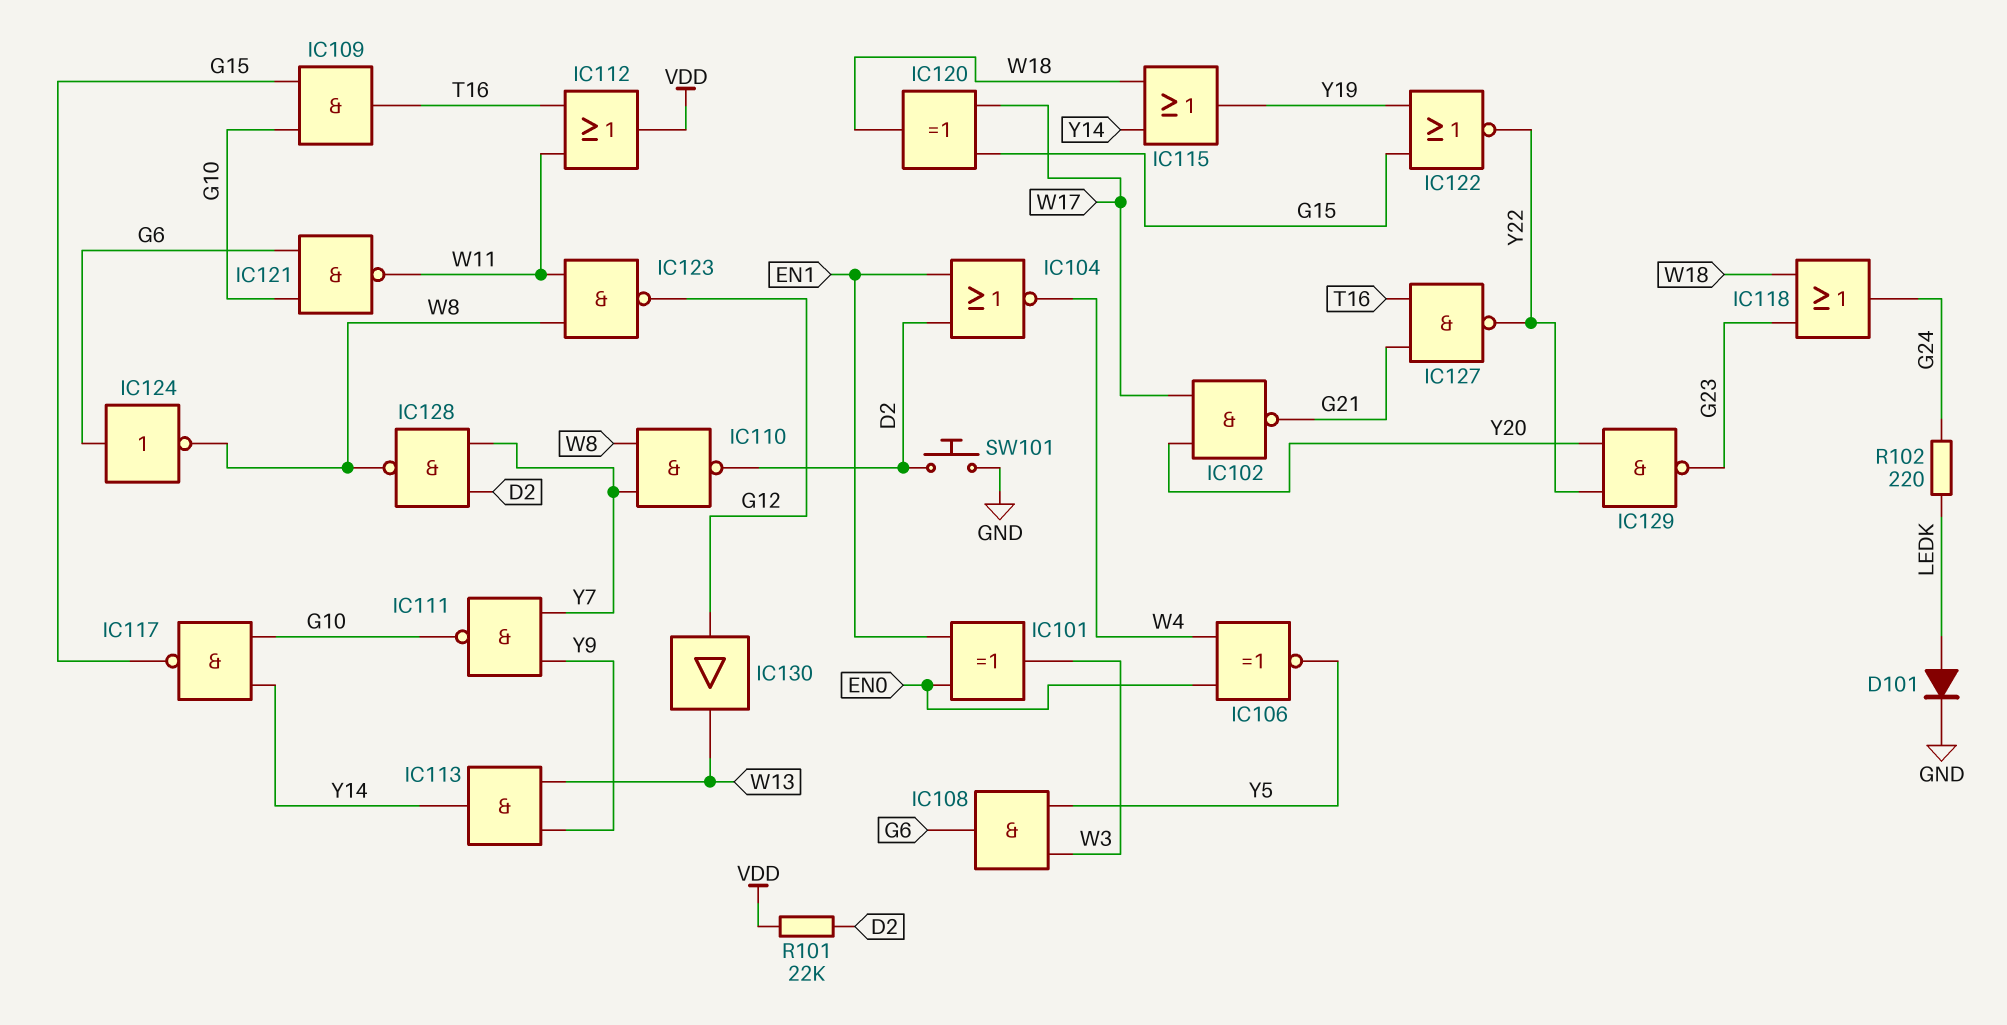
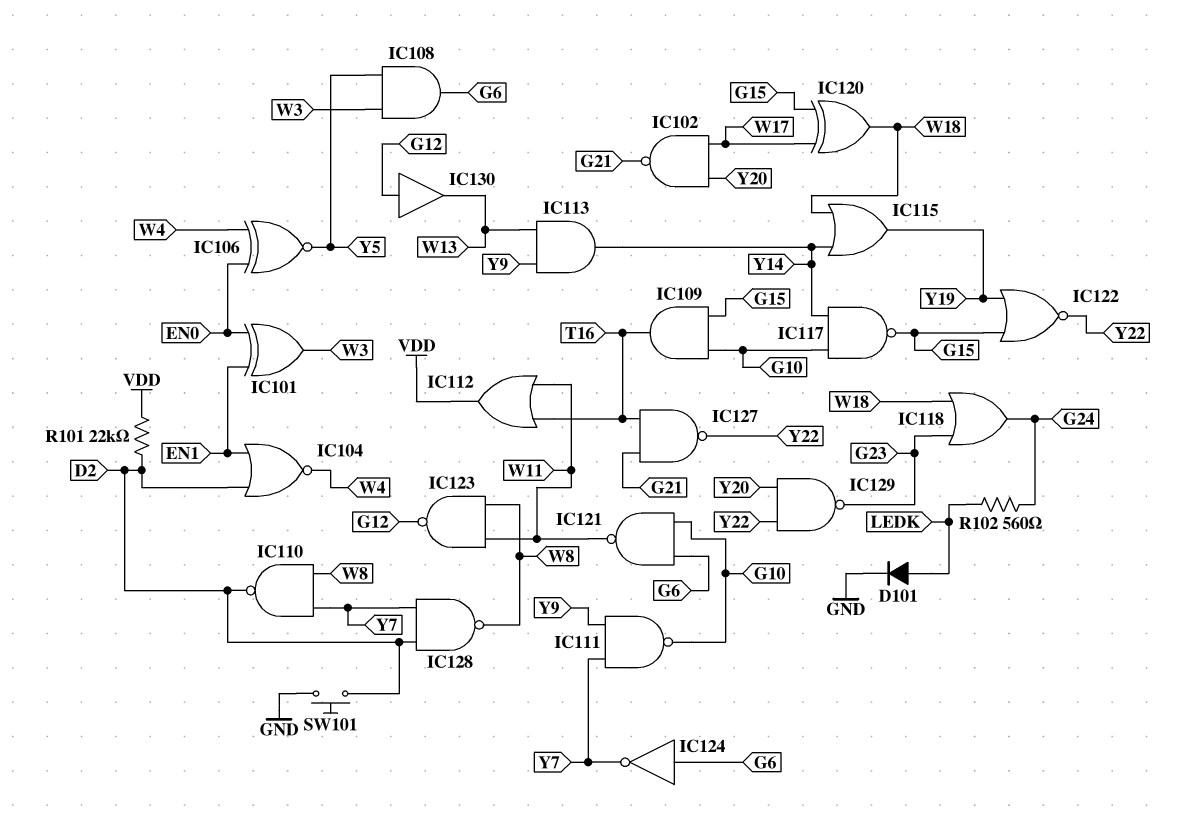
IC124: NOT (in G6, out W8) -> NOT (in G6, out Y7)
R102: 220 (G24, LEDK) -> 560 (G24, LEDK)

